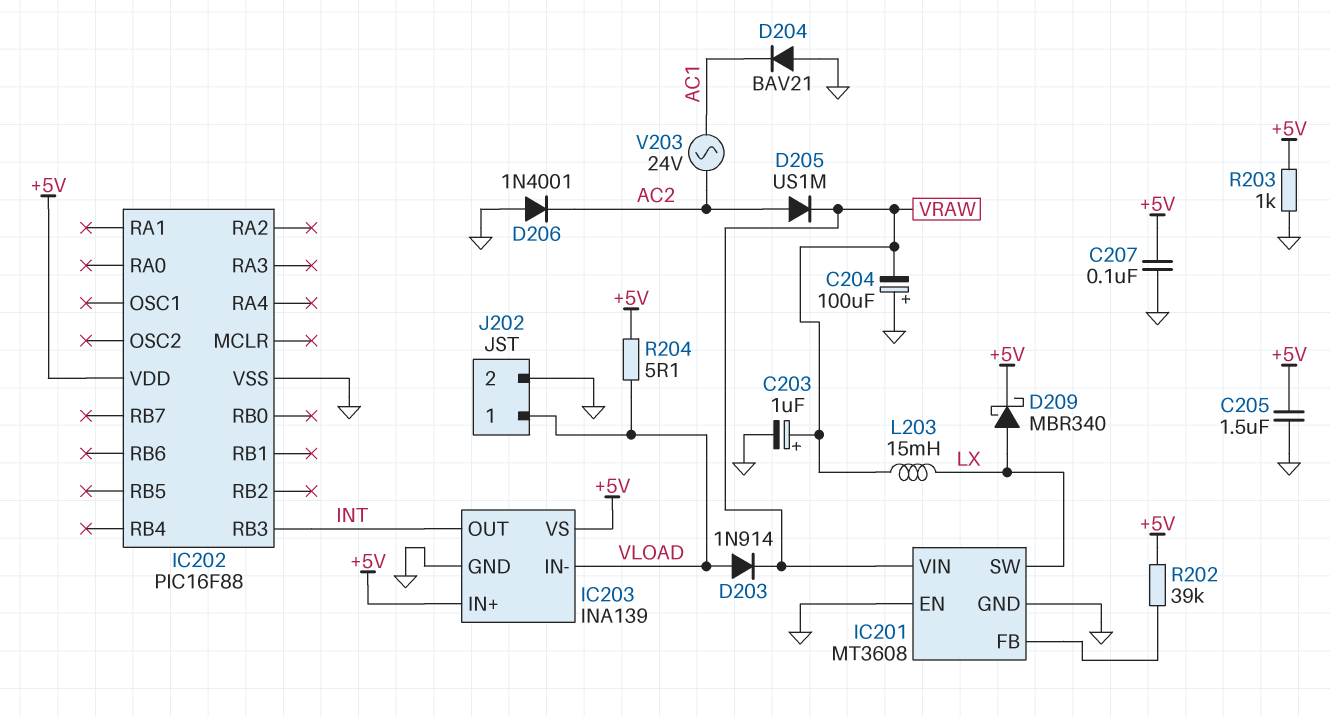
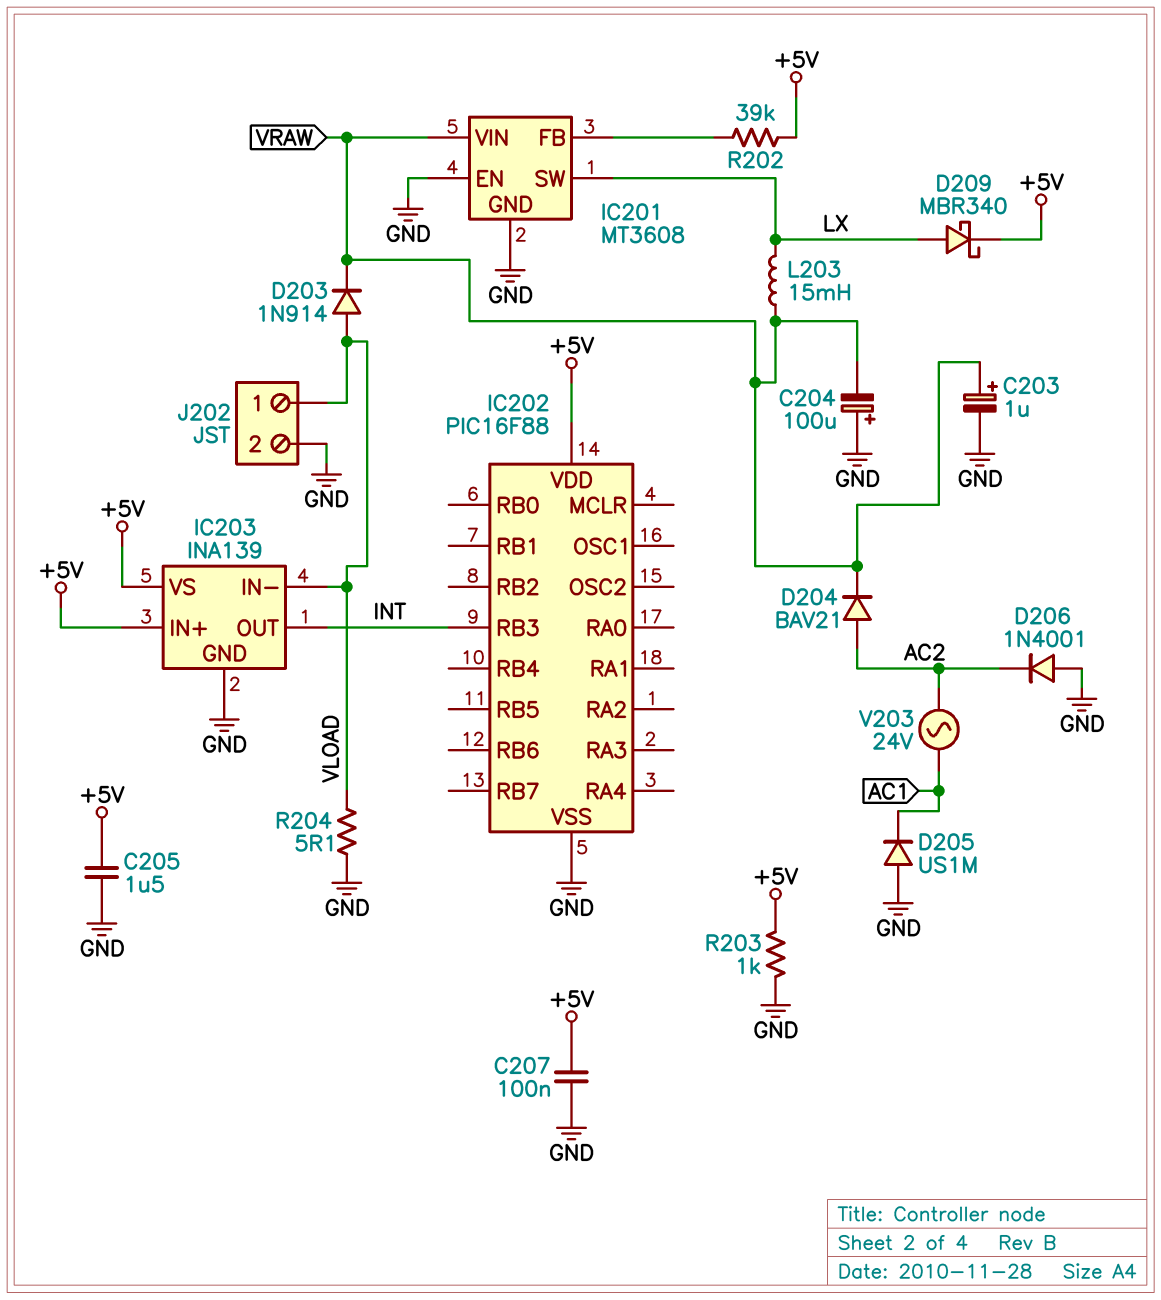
D204: diode BAV21 (A GND, K AC1) -> diode BAV21 (A AC2, K VRAW)
D205: diode US1M (A AC2, K VRAW) -> diode US1M (A GND, K AC1)
R204: 5.1 (+5V, VLOAD) -> 5.1 (GND, VLOAD)

